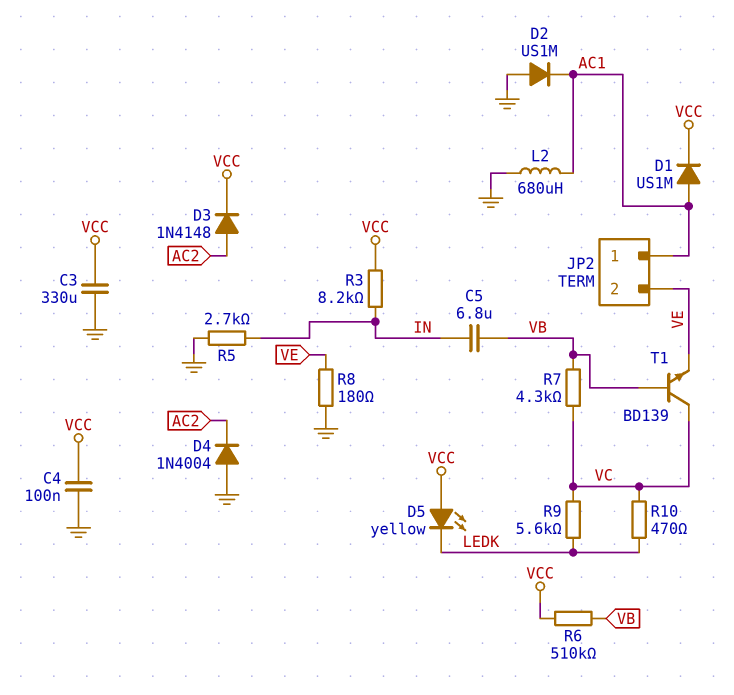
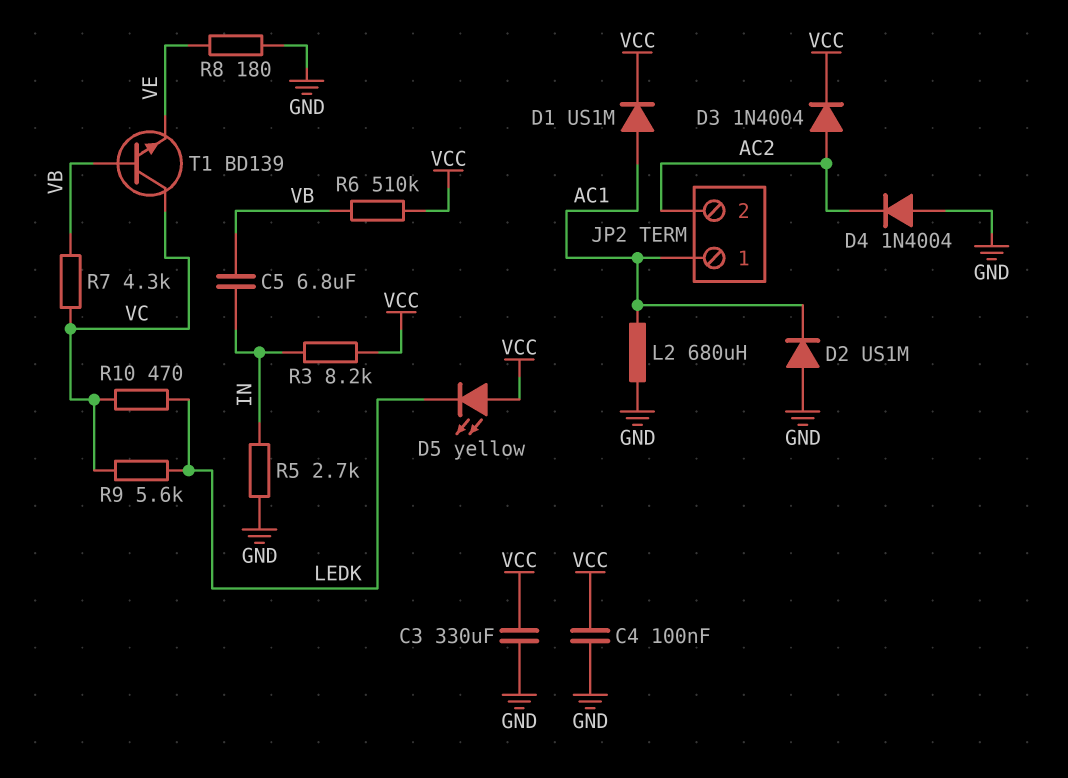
D3: diode 1N4148 (A AC2, K VCC) -> diode 1N4004 (A AC2, K VCC)
JP2 pin 2: VE -> AC2

